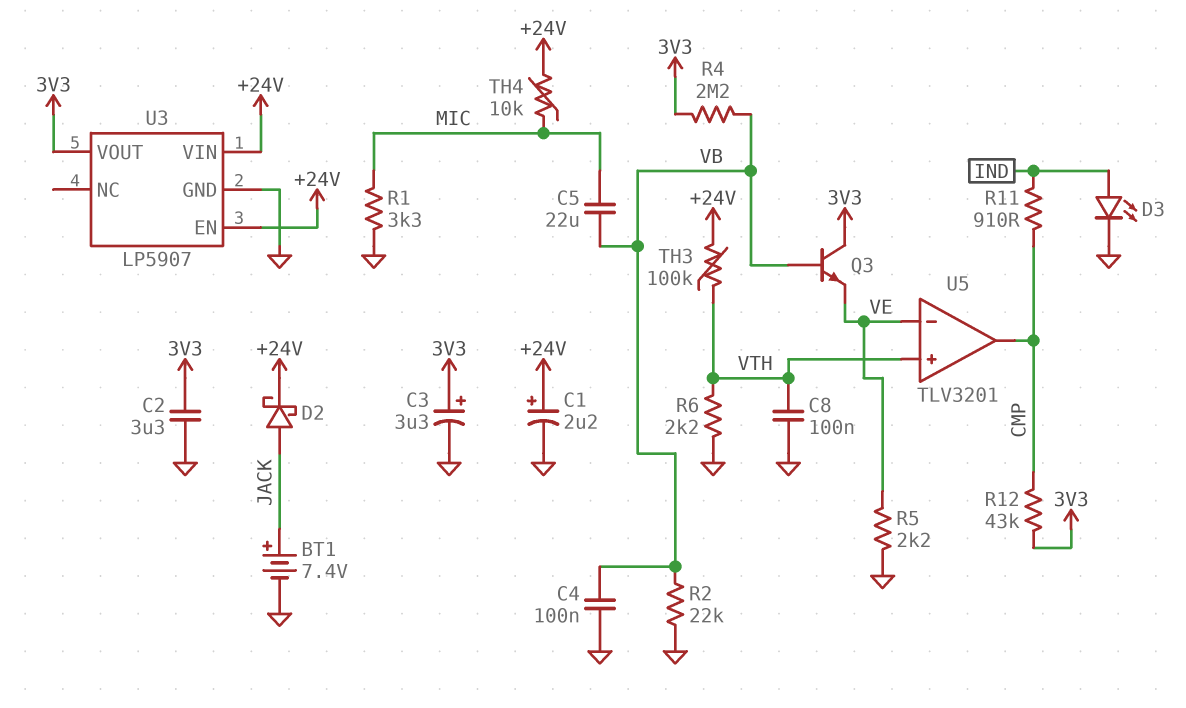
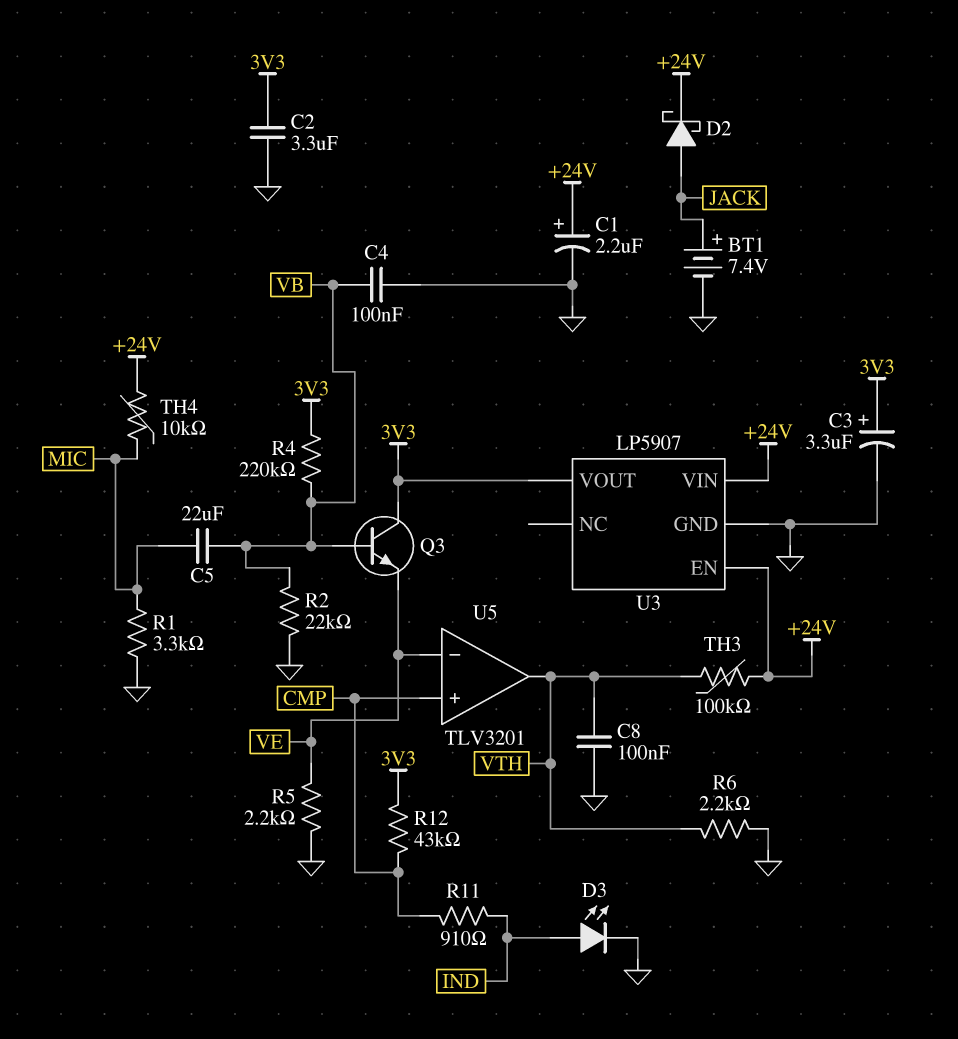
R4: 2.2M (3V3, VB) -> 220k (3V3, VB)
U5 pin in+: VTH -> CMP
U5 pin out: CMP -> VTH

